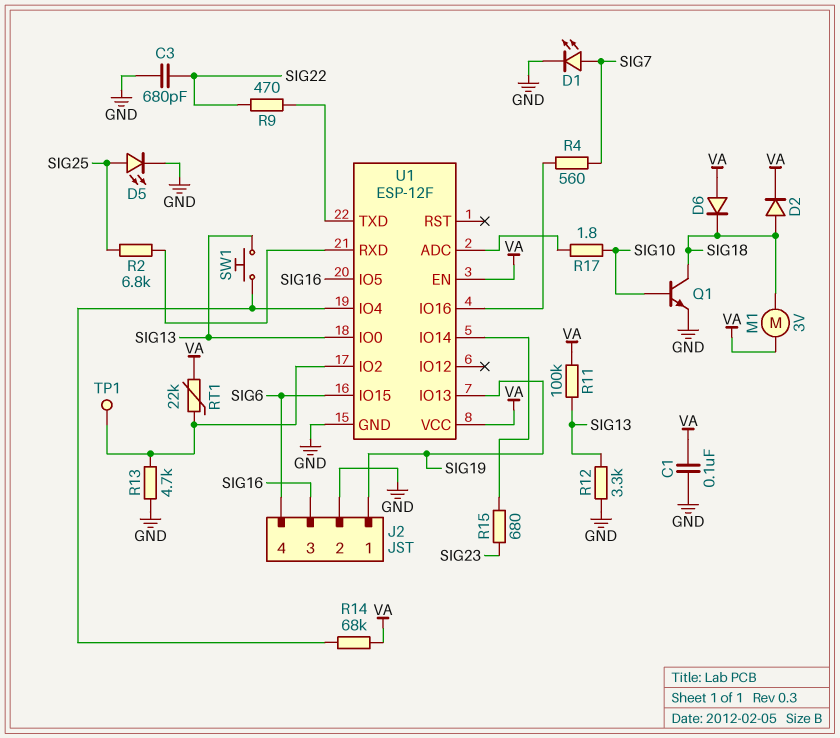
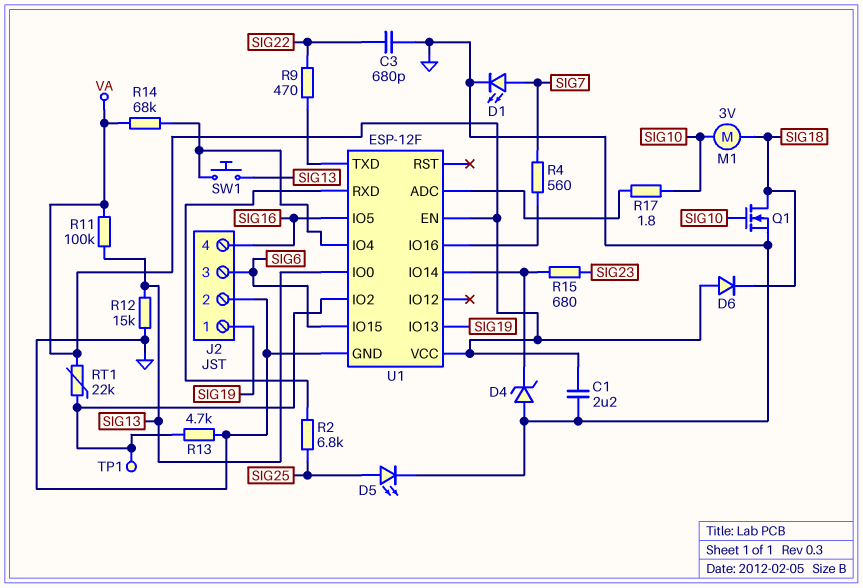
C1: 100nF (GND, VA) -> 2.2uF (GND, VA)
D2: diode (A SIG18, K VA) -> none
D4: none -> zener (A GND, K U1/IO14)
J2 pin 3: SIG16 -> SIG6
J2 pin 4: SIG6 -> SIG16
M1: motor 3V (SIG18, VA) -> motor 3V (SIG10, SIG18)
Q1: NPN (B SIG10, C SIG18, E GND) -> NMOS (G SIG10, D SIG18, S GND)
R12: 3.3k (GND, SIG13) -> 15k (GND, SIG13)

